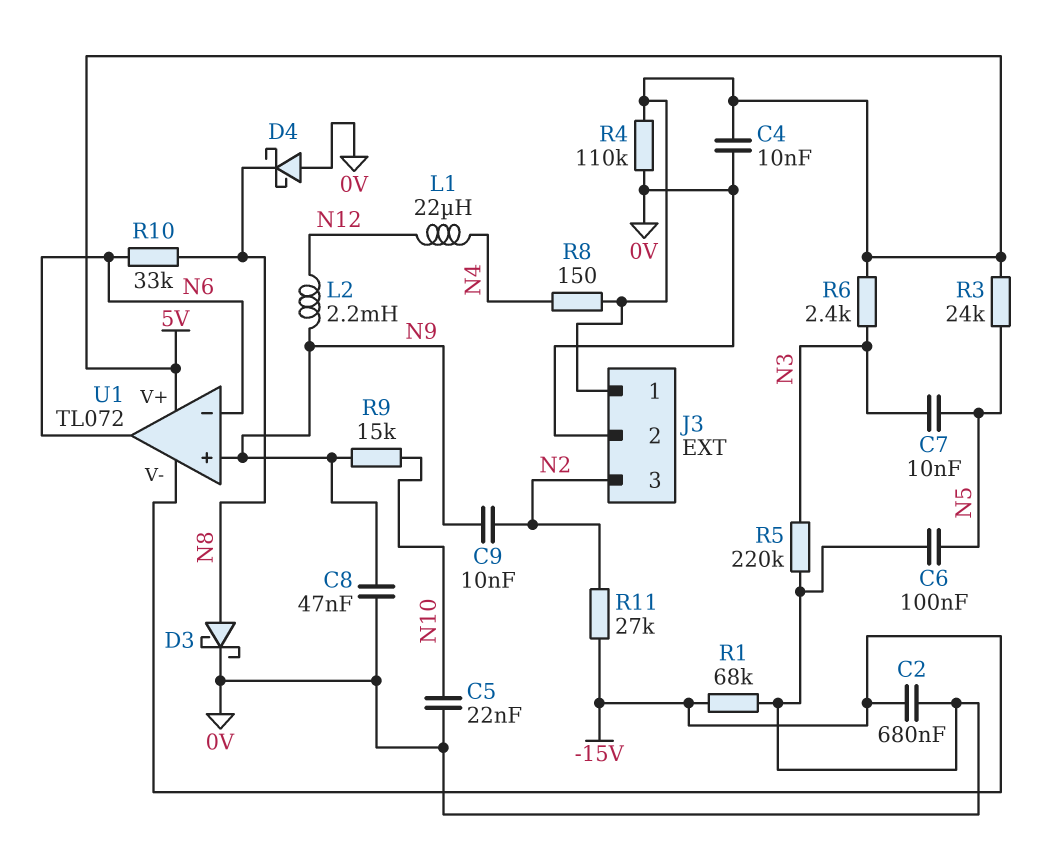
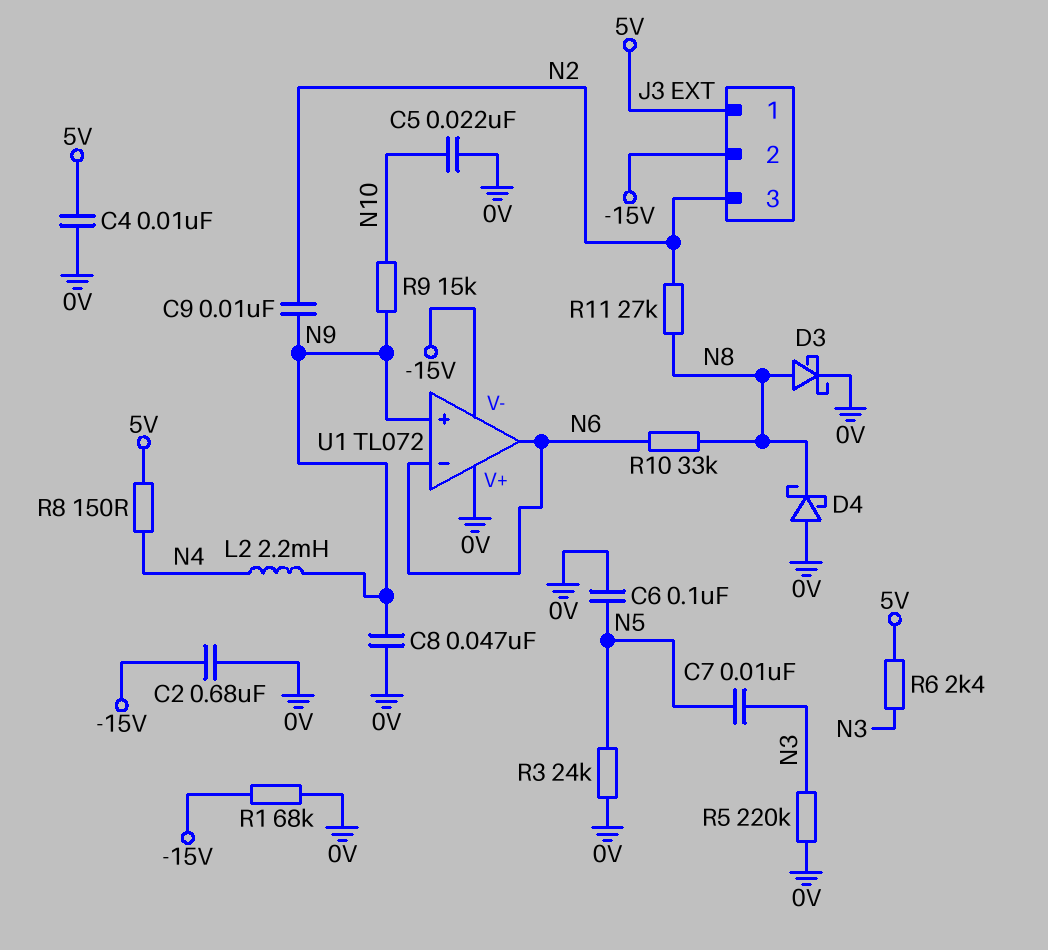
J3 pin 2: 0V -> -15V
L1: 22uH (N4, N12) -> none
L2: 2.2mH (N9, N12) -> 2.2mH (N4, N9)
R3: 24k (5V, N5) -> 24k (0V, N5)
R4: 110k (0V, 5V) -> none
R11: 27k (-15V, N2) -> 27k (N2, N8)
U1 pin V+: 5V -> 0V

